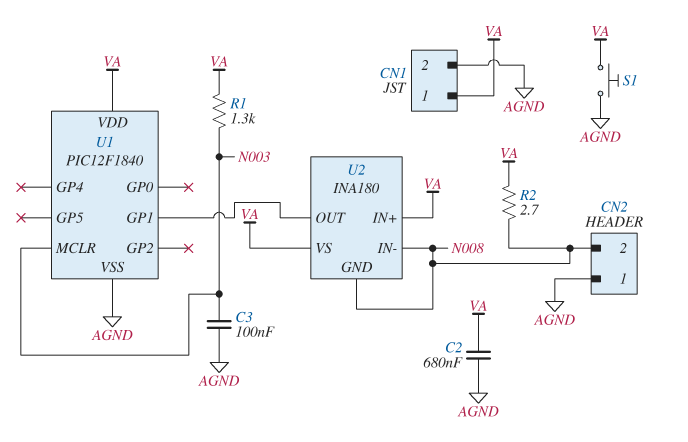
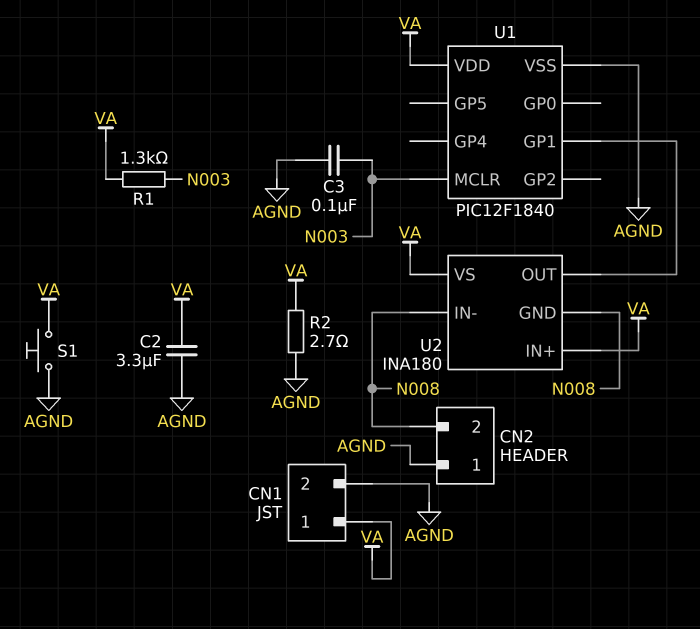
C2: 680nF (AGND, VA) -> 3.3uF (AGND, VA)
R2: 2.7 (N008, VA) -> 2.7 (AGND, VA)

